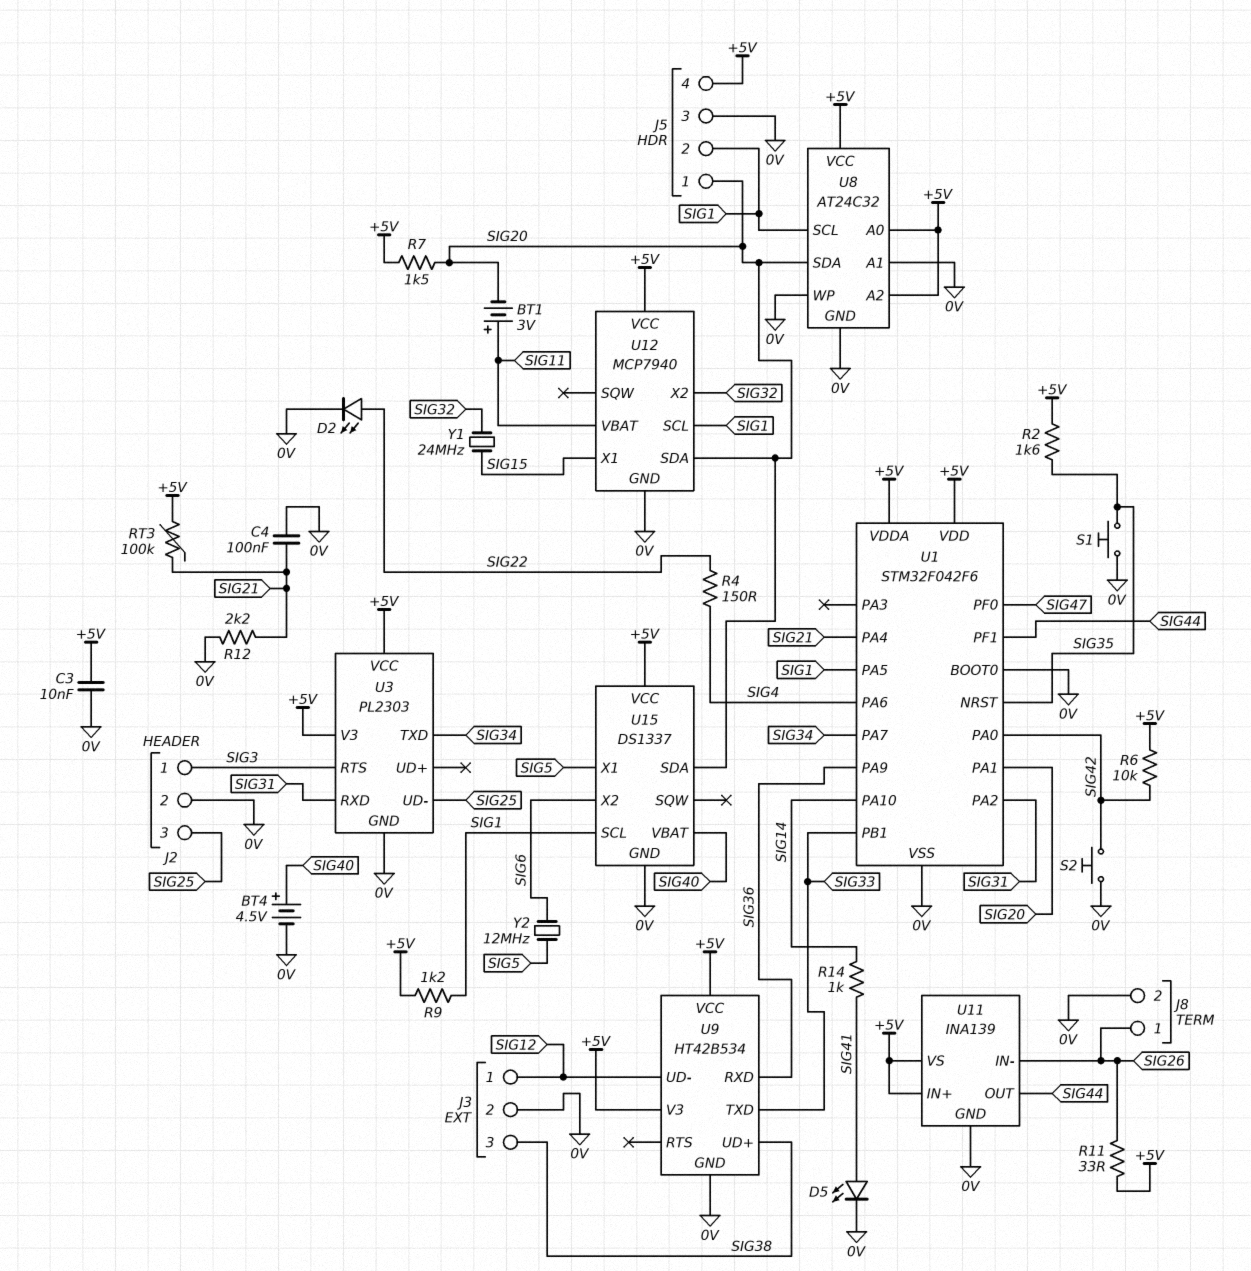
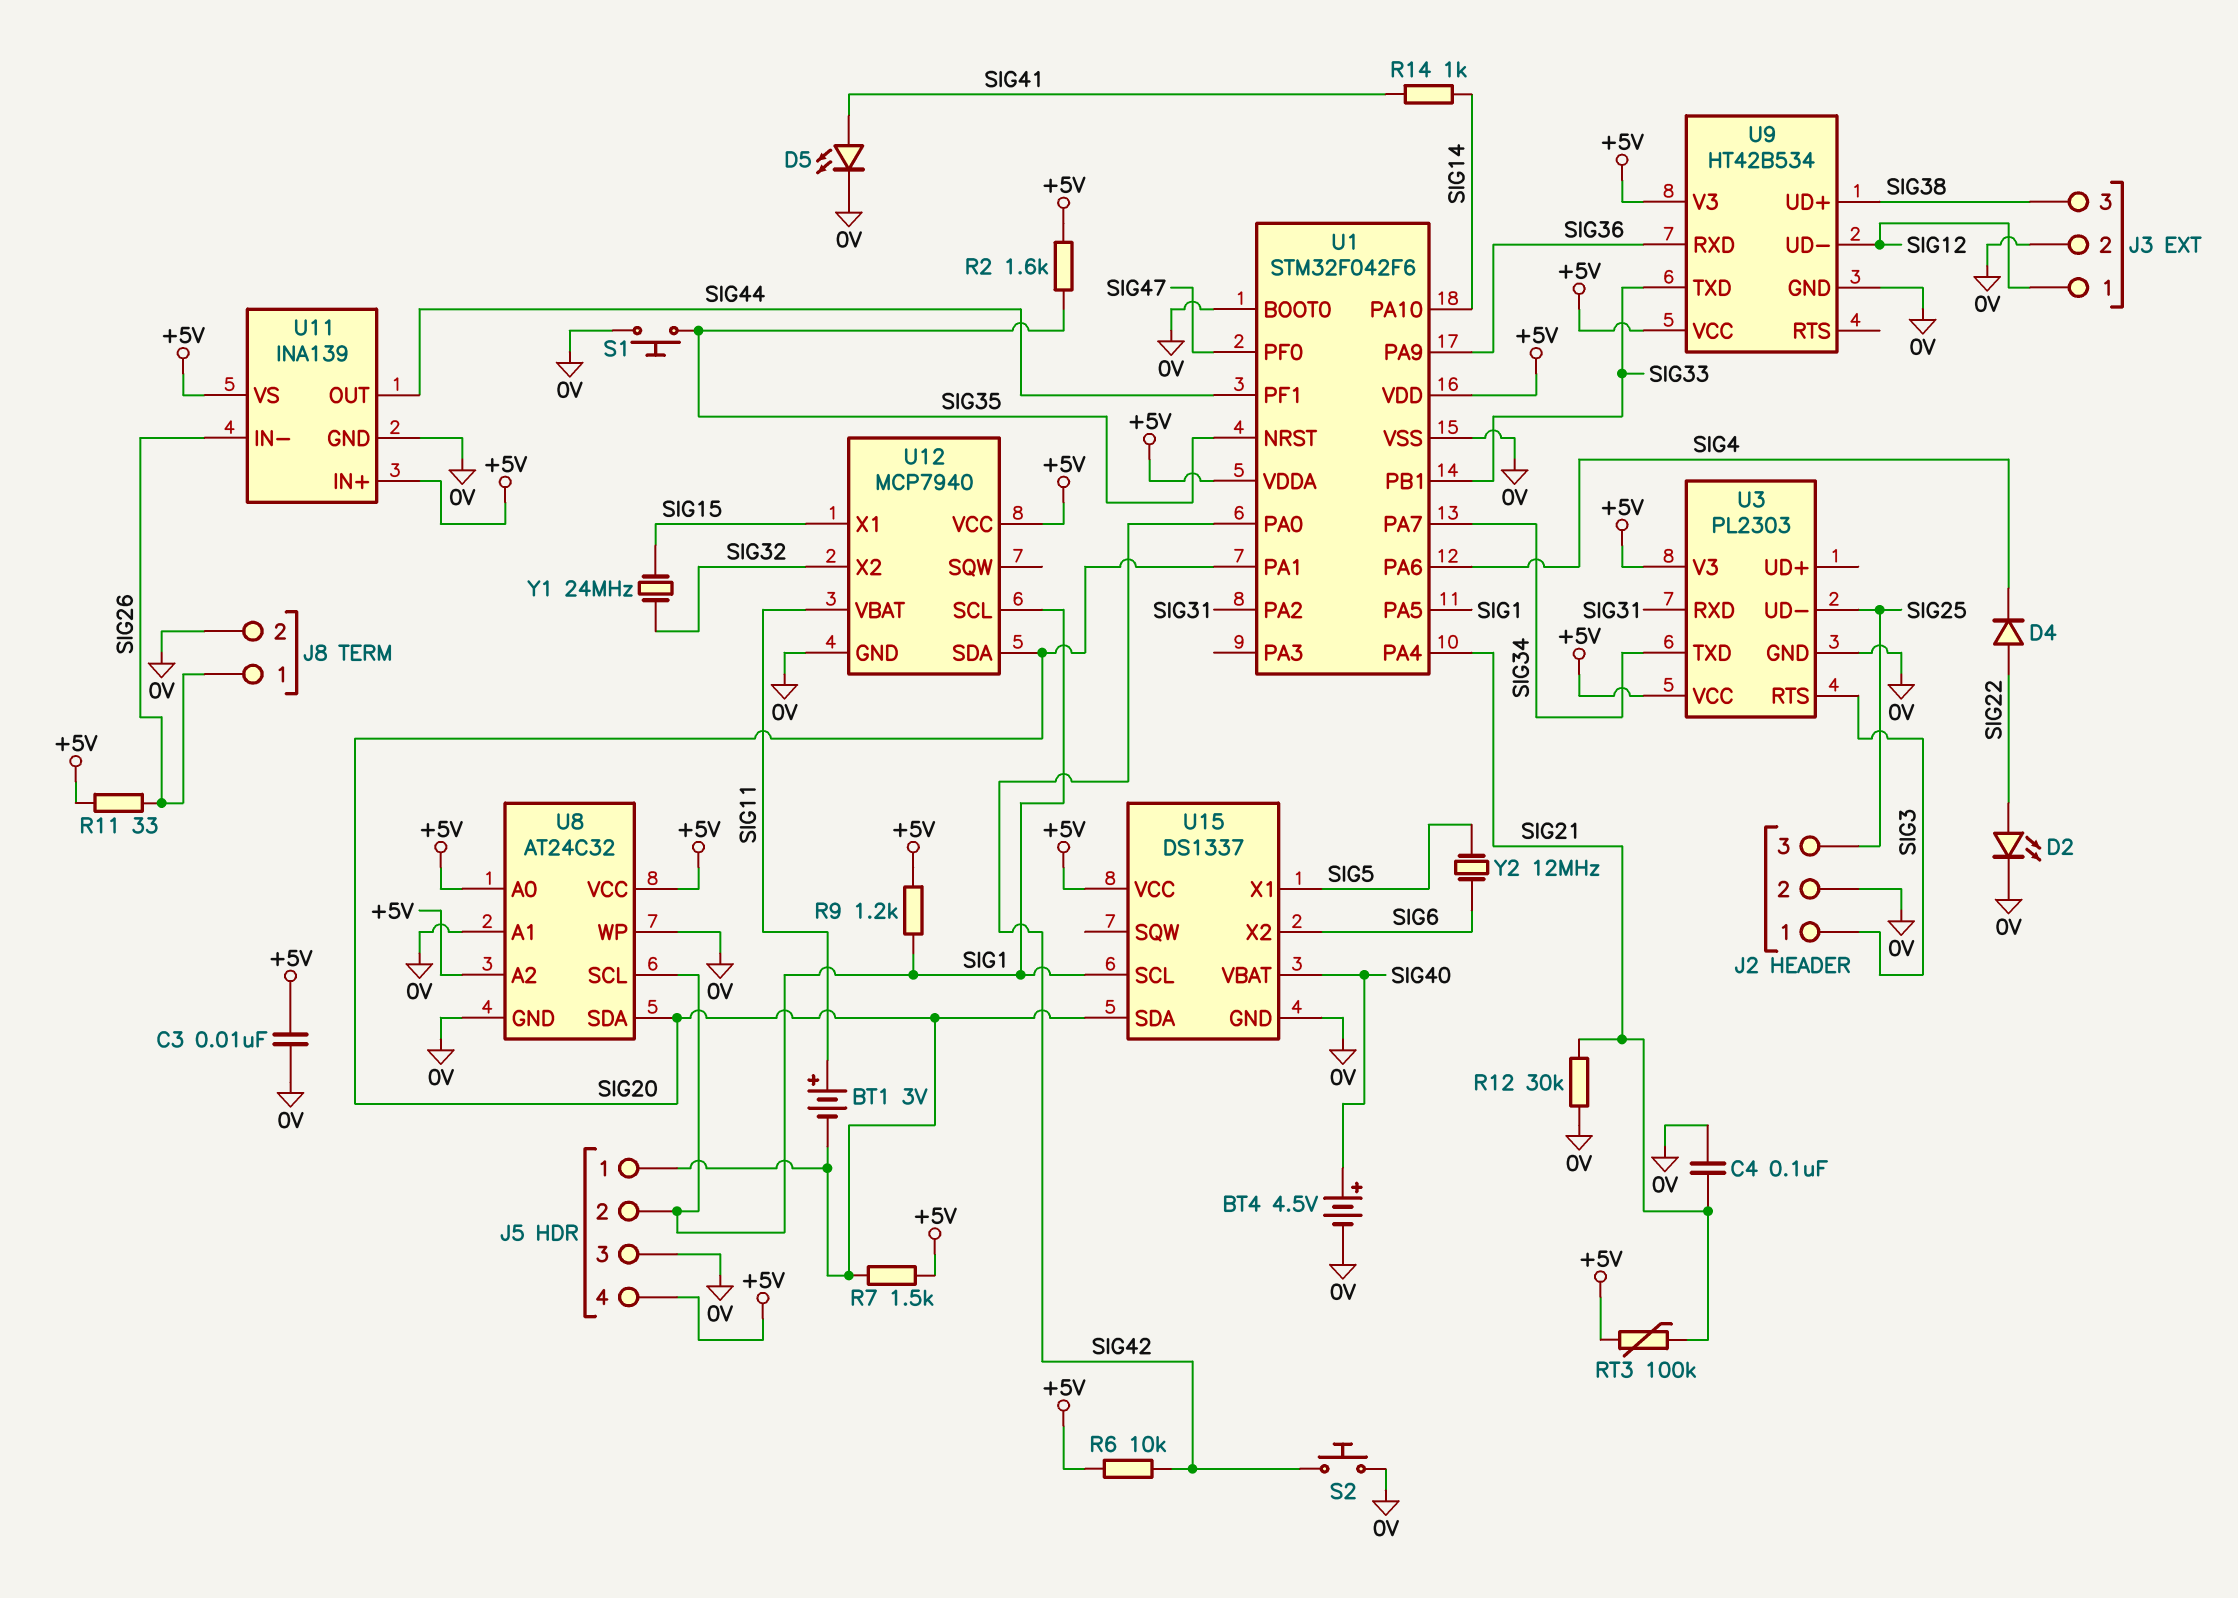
D4: none -> diode (A SIG22, K SIG4)
R4: 150 (SIG4, SIG22) -> none
R12: 2.2k (0V, SIG21) -> 30k (0V, SIG21)

